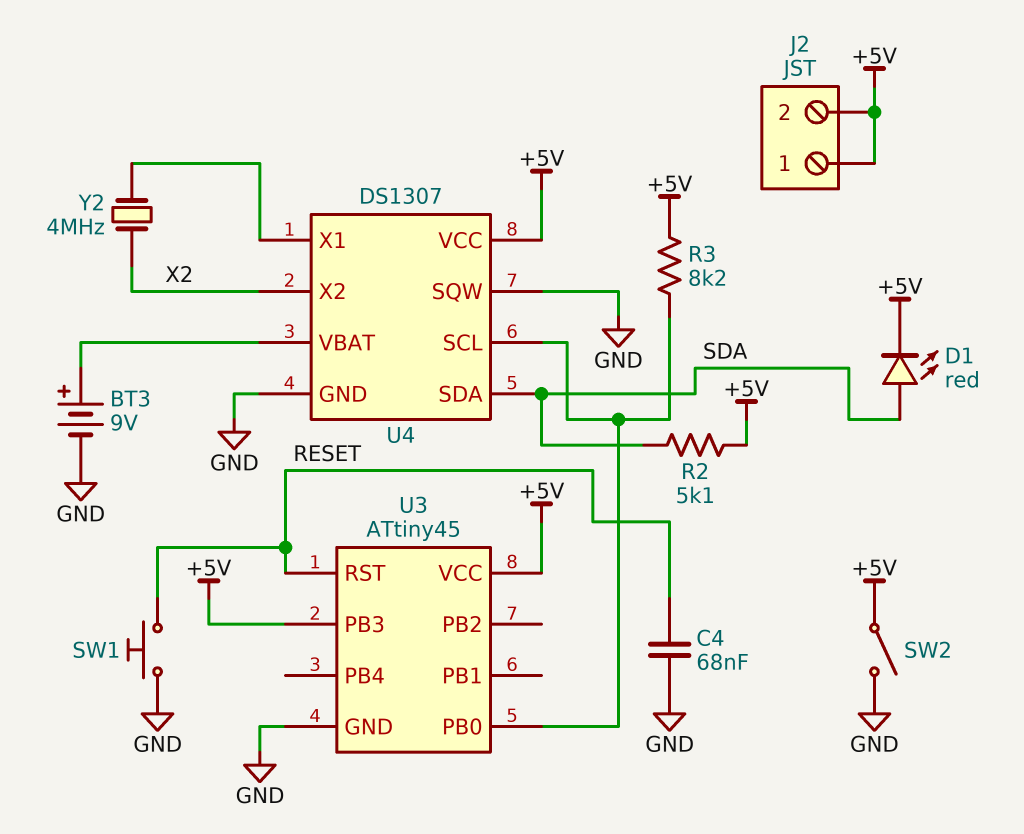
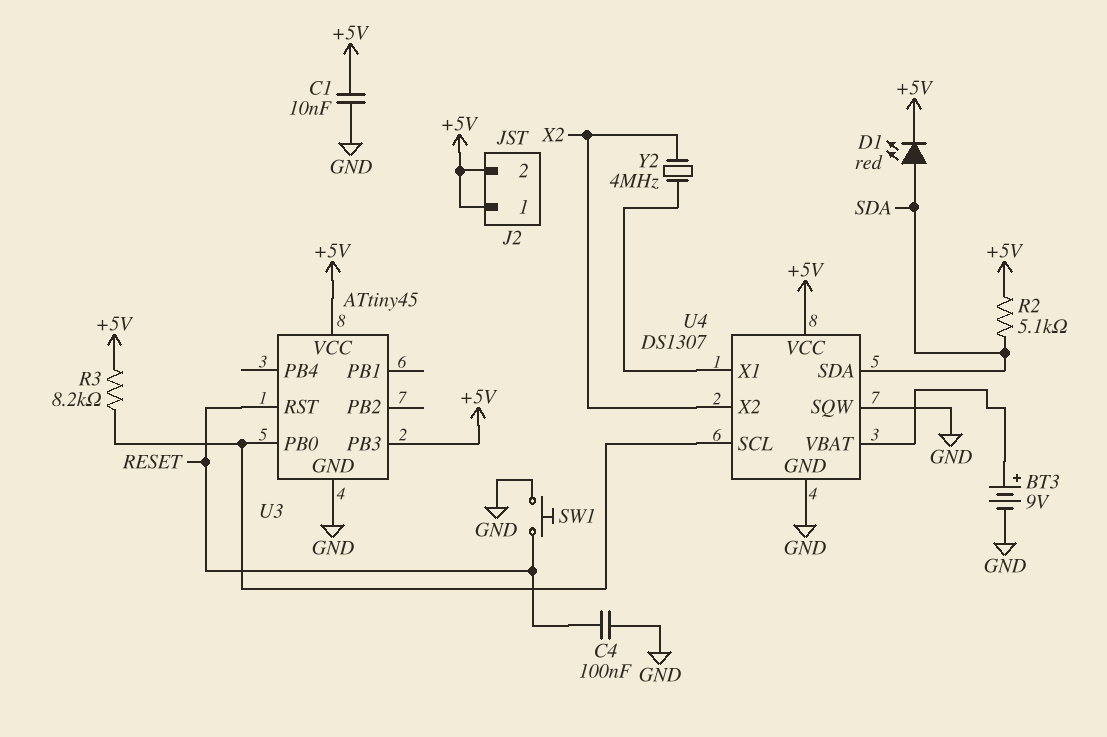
C1: none -> 10nF (+5V, GND)
C4: 68nF (GND, RESET) -> 100nF (GND, RESET)
SW2: switch (+5V, GND) -> none

